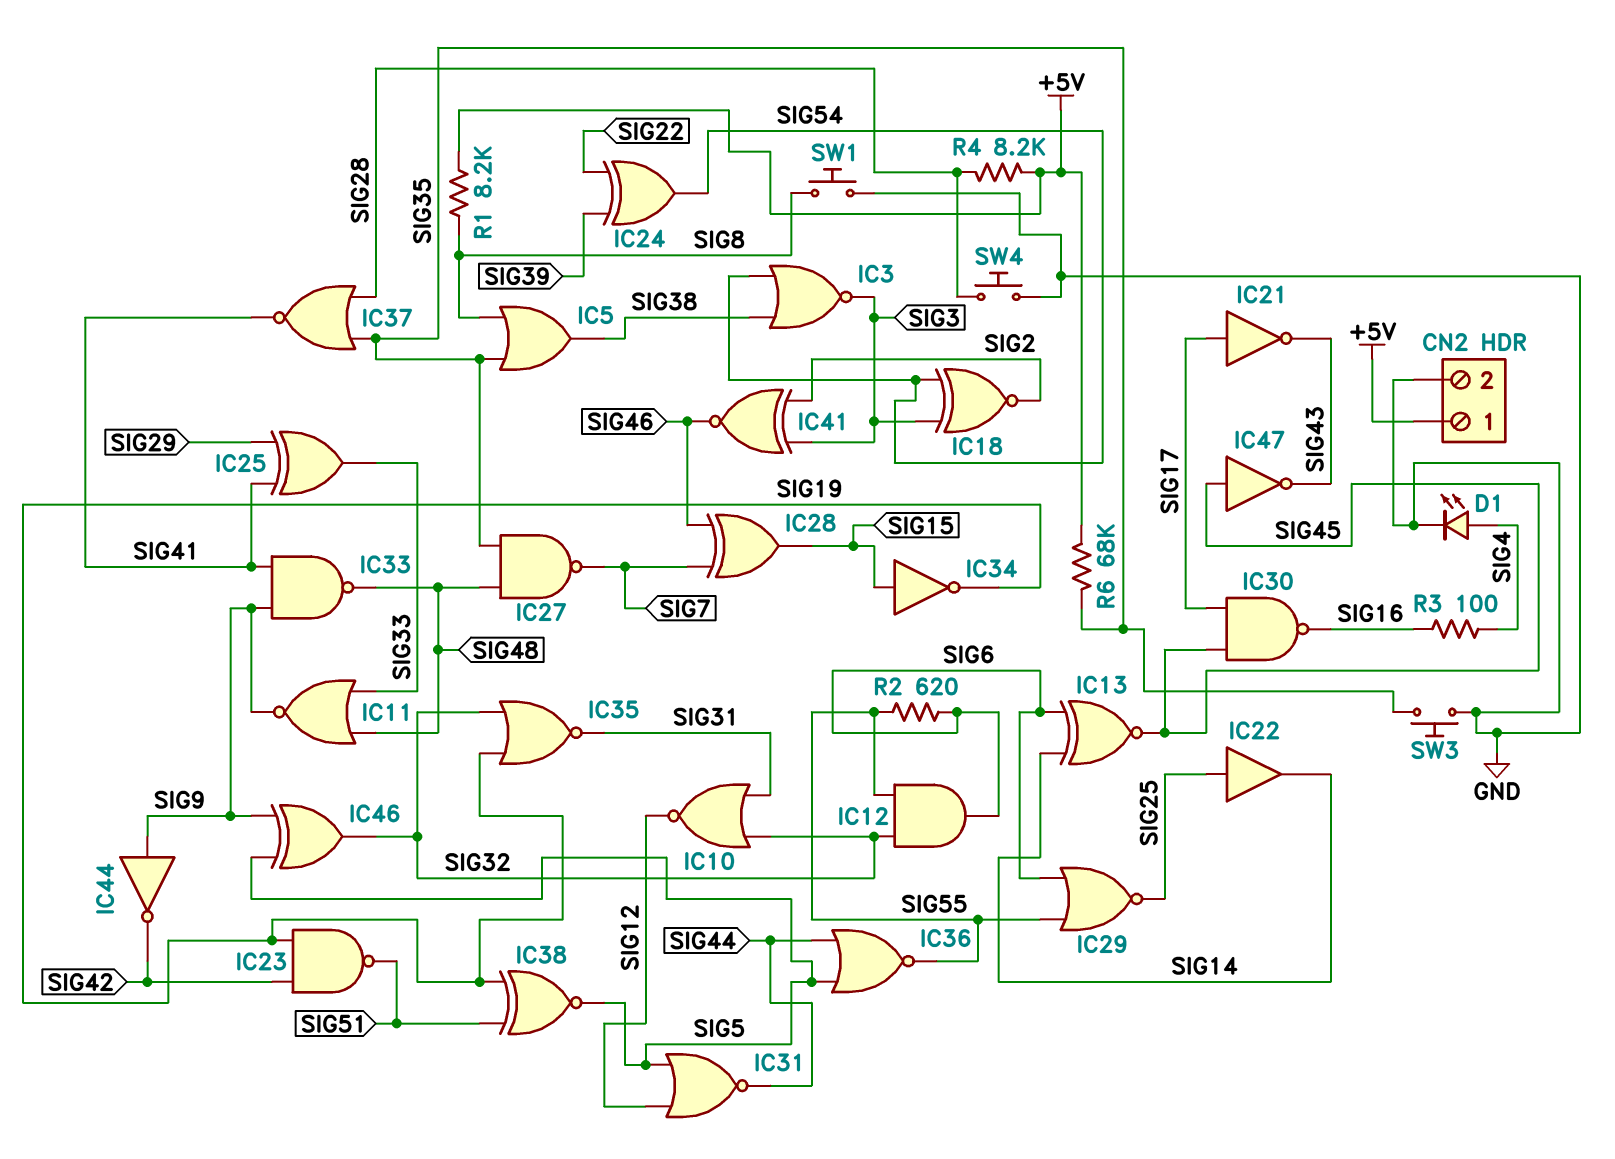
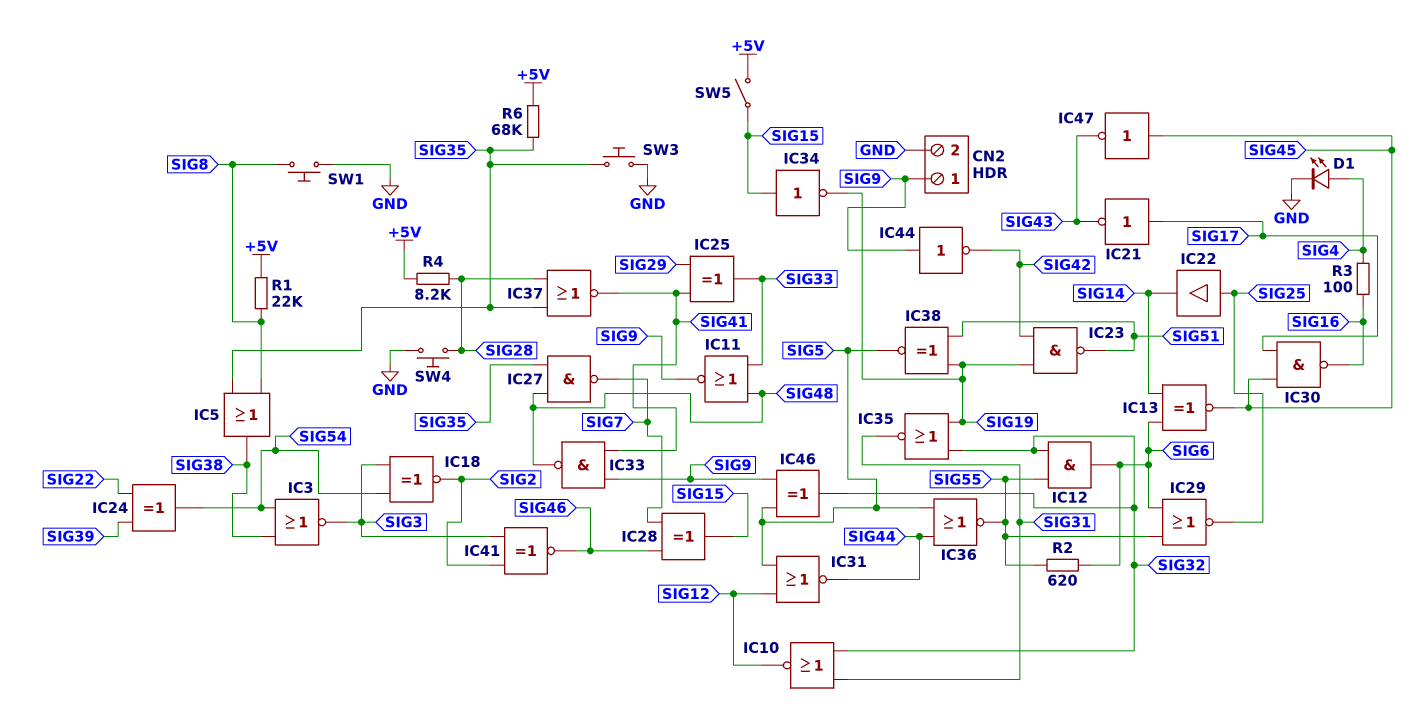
CN2 pin 1: +5V -> SIG9
R1: 8.2k (+5V, SIG8) -> 22k (+5V, SIG8)
SW5: none -> switch (+5V, SIG15)

